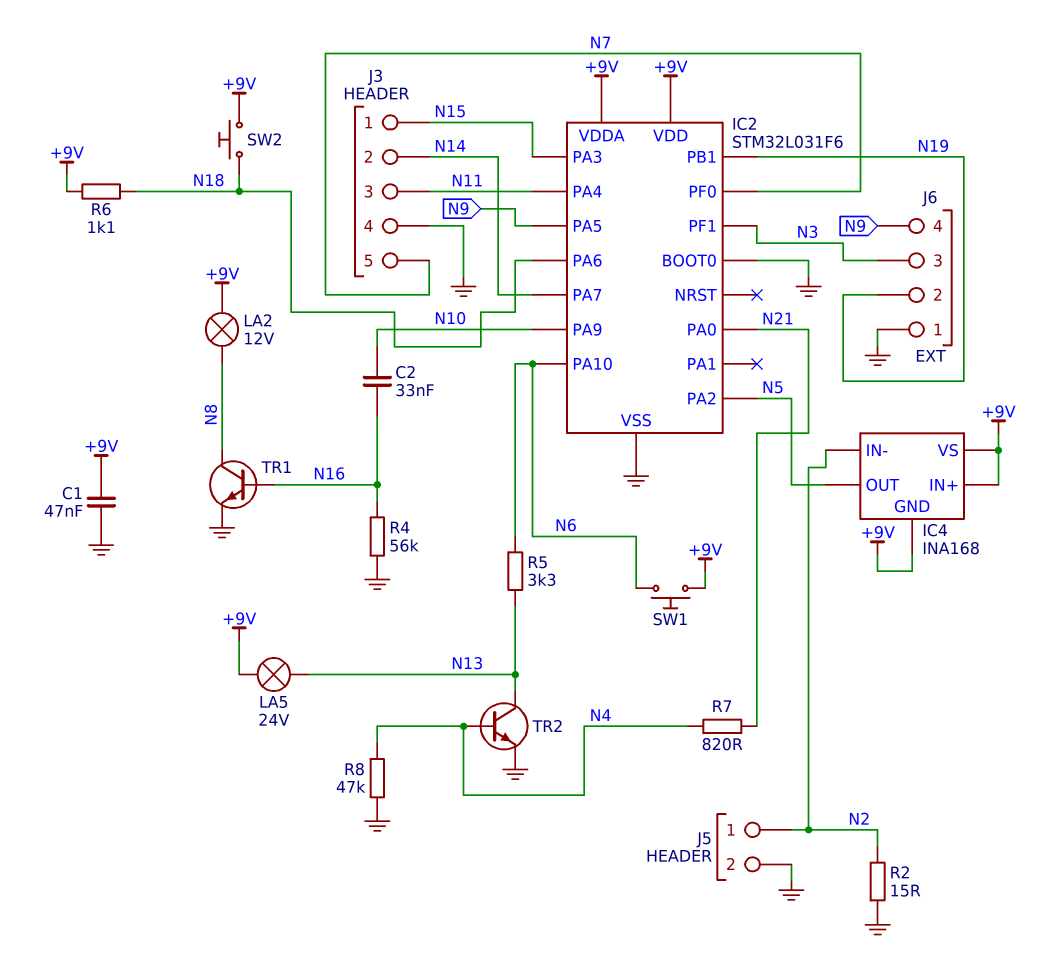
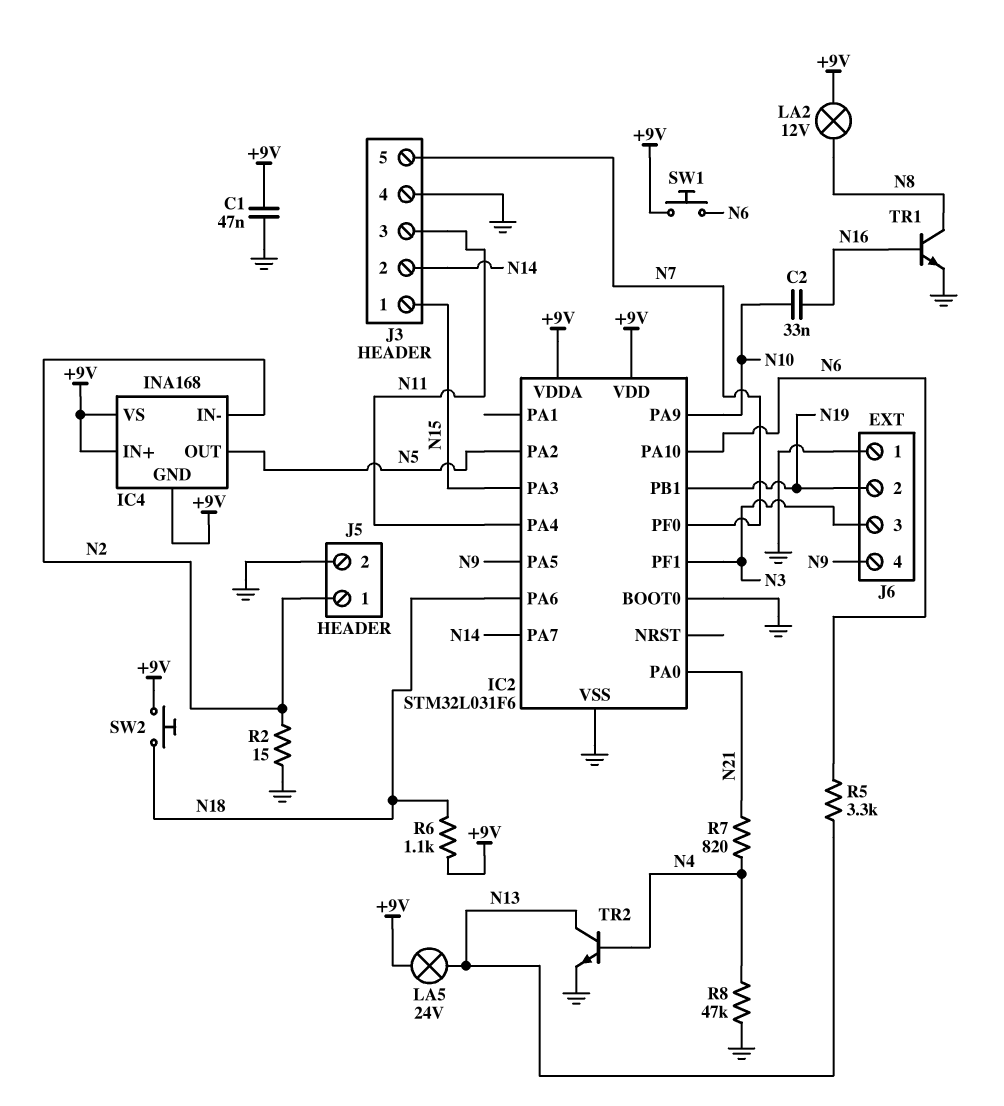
R4: 56k (GND, N16) -> none

